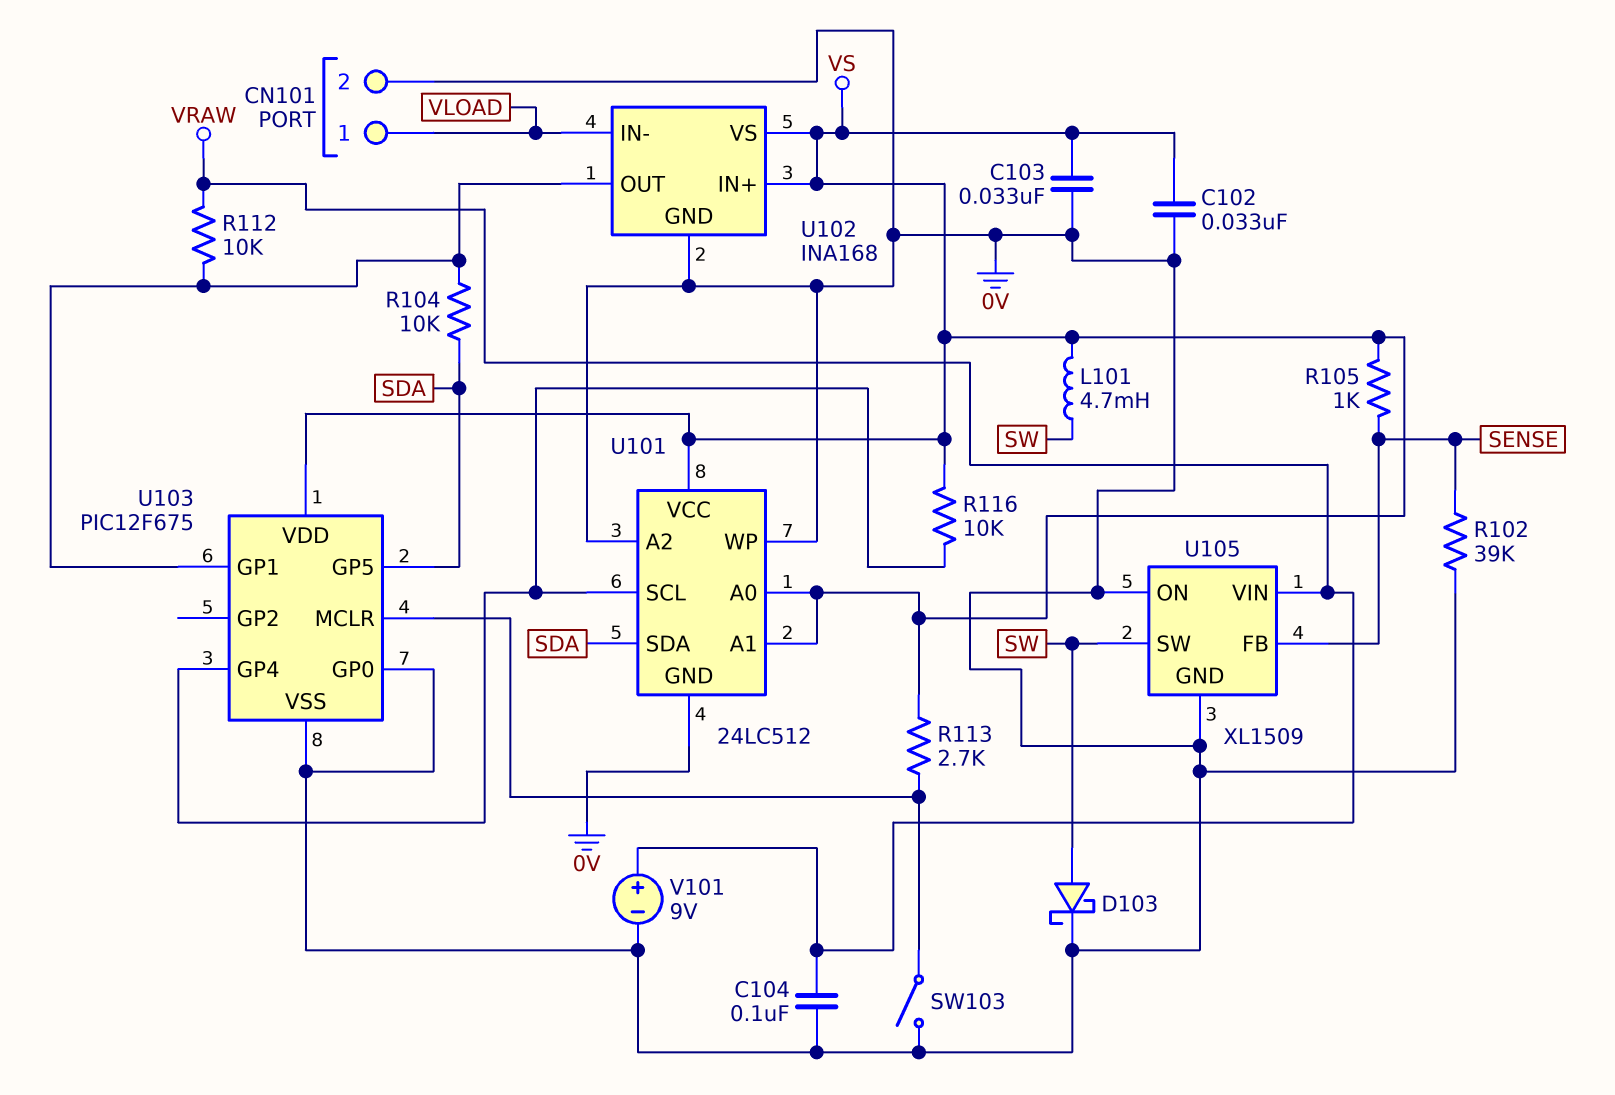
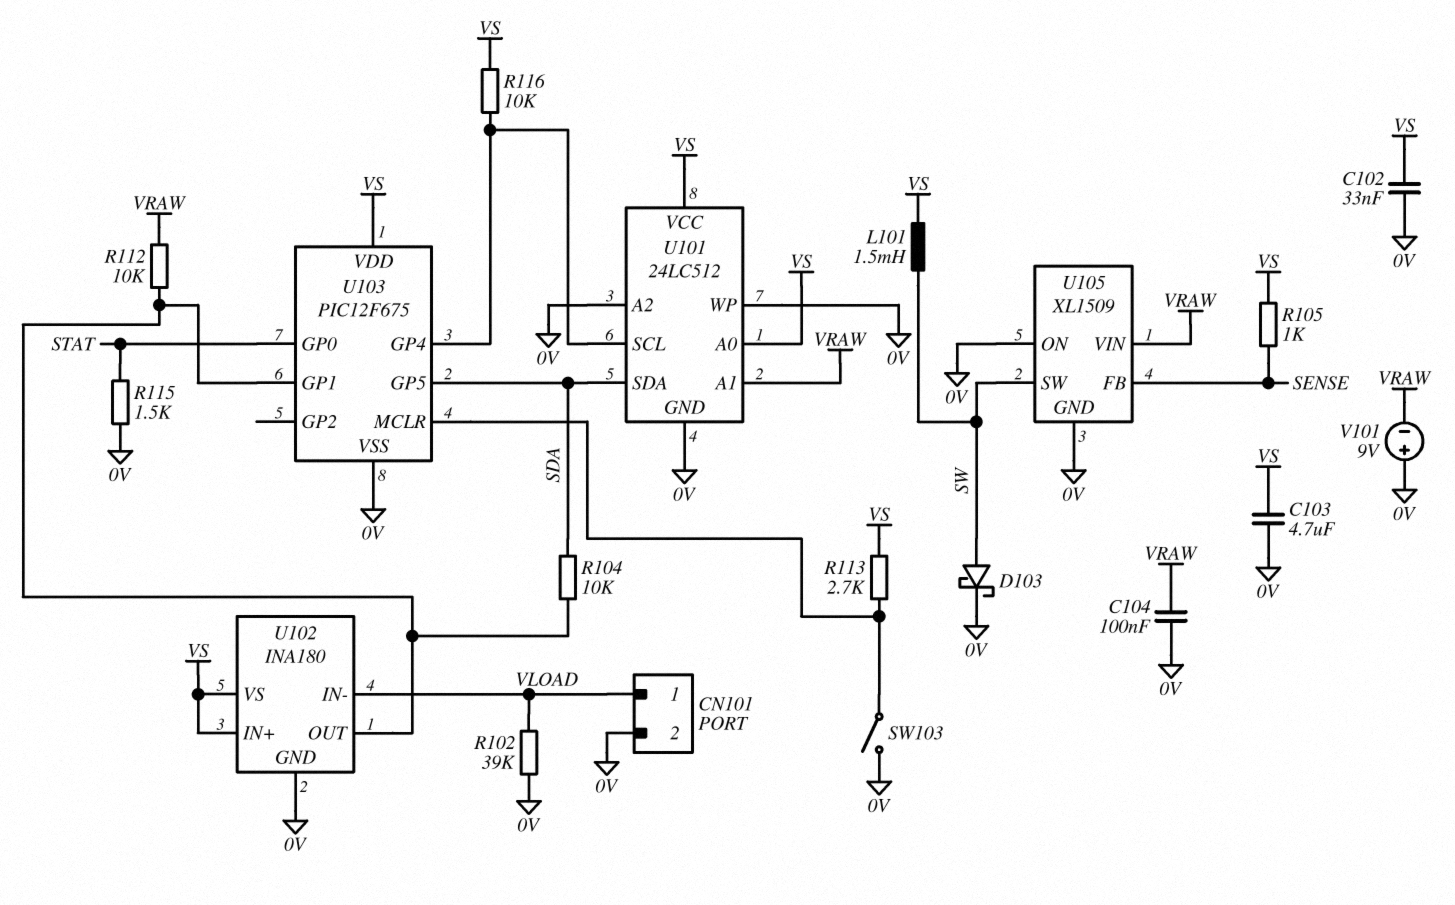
C103: 33nF (0V, VS) -> 4.7uF (0V, VS)
L101: 4.7mH (SW, VS) -> 1.5mH (SW, VS)
R102: 39k (0V, SENSE) -> 39k (0V, VLOAD)
R115: none -> 1.5k (0V, STAT)
U101 pin A1: VS -> VRAW
U102: INA168 -> INA180
U103 pin GP0: 0V -> STAT
V101: 9V (plus VRAW, minus 0V) -> 9V (plus 0V, minus VRAW)

